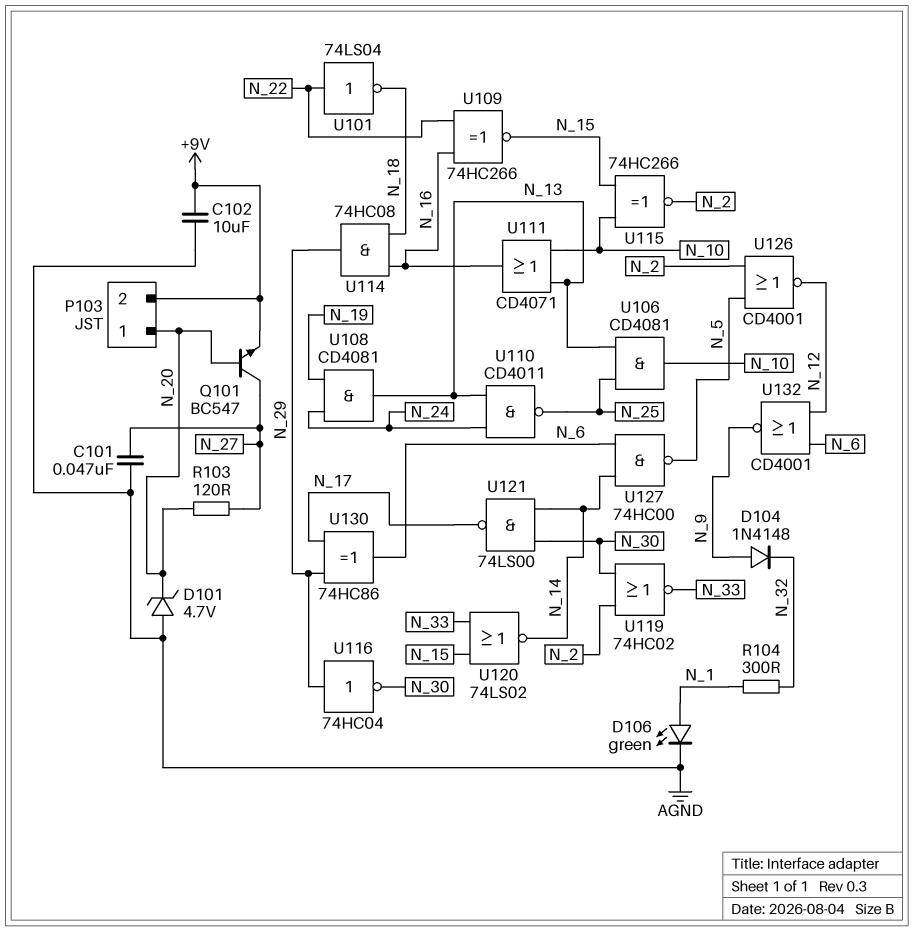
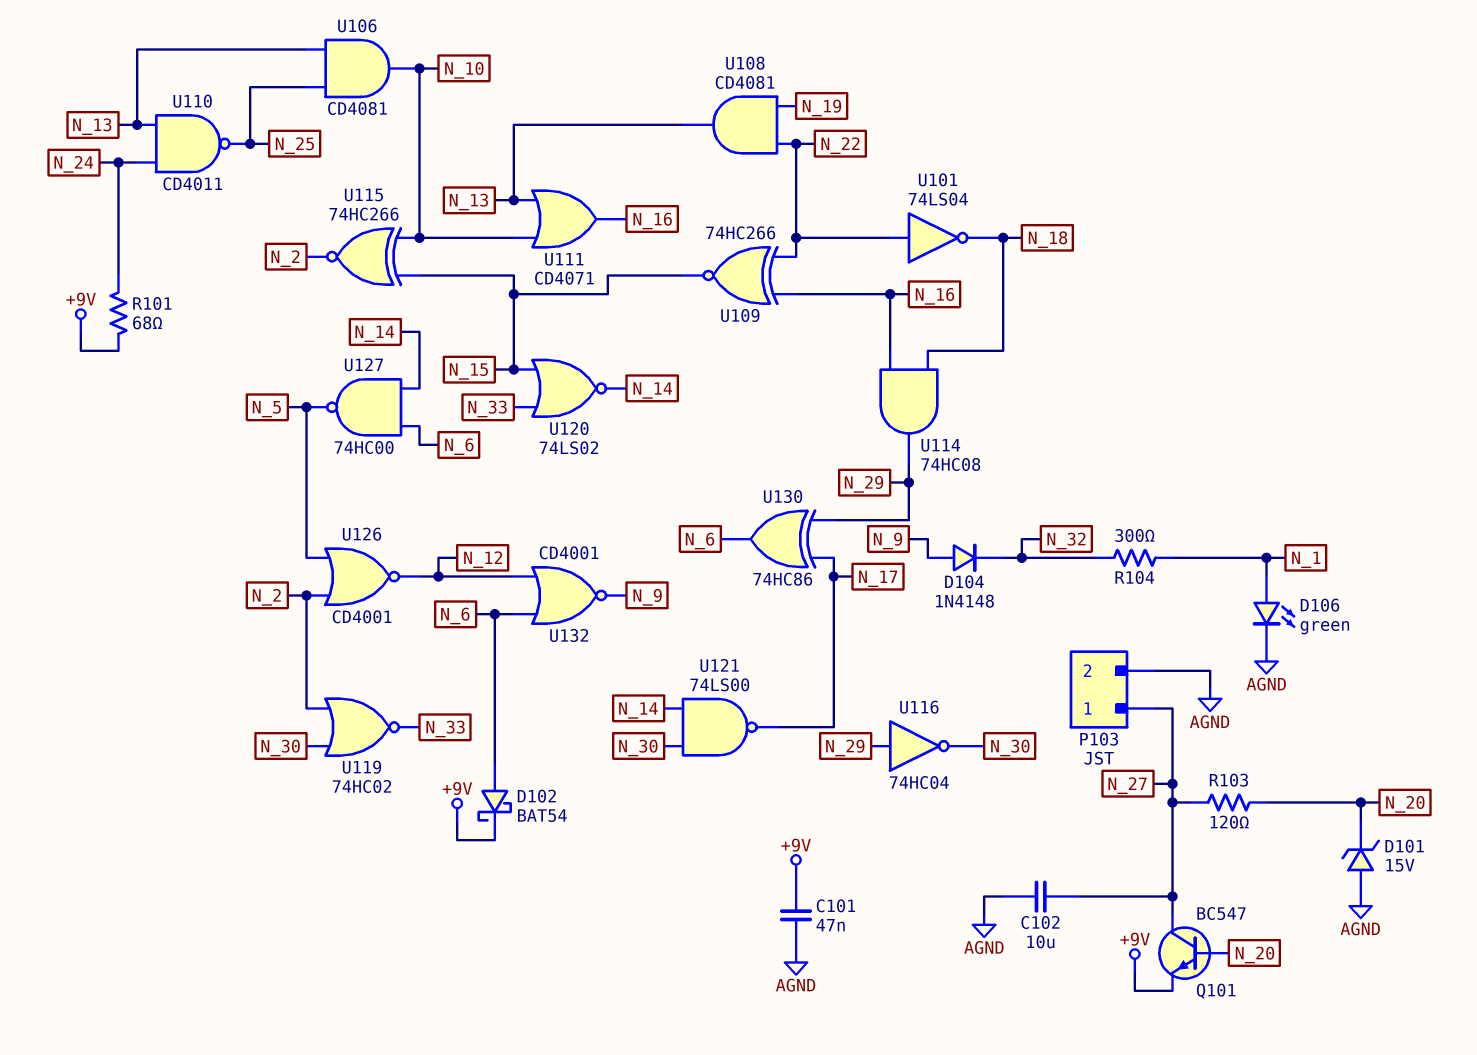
C101: 47nF (AGND, N_27) -> 47nF (+9V, AGND)
C102: 10uF (+9V, AGND) -> 10uF (AGND, N_27)
D101: zener 4.7V (A AGND, K N_20) -> zener 15V (A AGND, K N_20)
D102: none -> schottky BAT54 (A N_6, K +9V)
P103 pin 1: N_20 -> N_27
P103 pin 2: +9V -> AGND
R101: none -> 68 (+9V, N_24)
U108: AND CD4081 (in N_19, in N_24, out N_13) -> AND CD4081 (in N_19, in N_22, out N_13)

